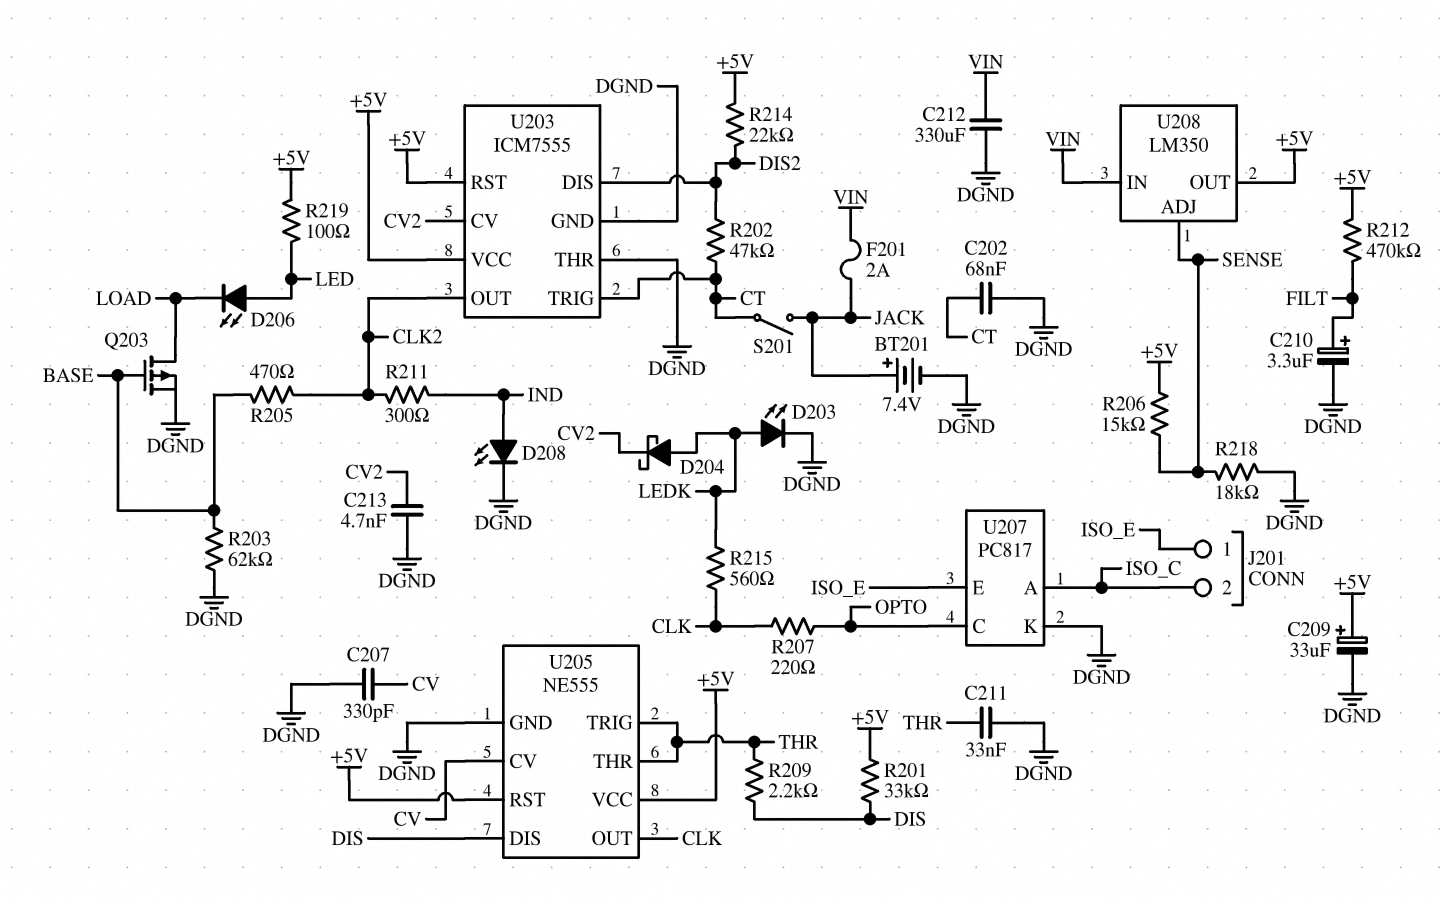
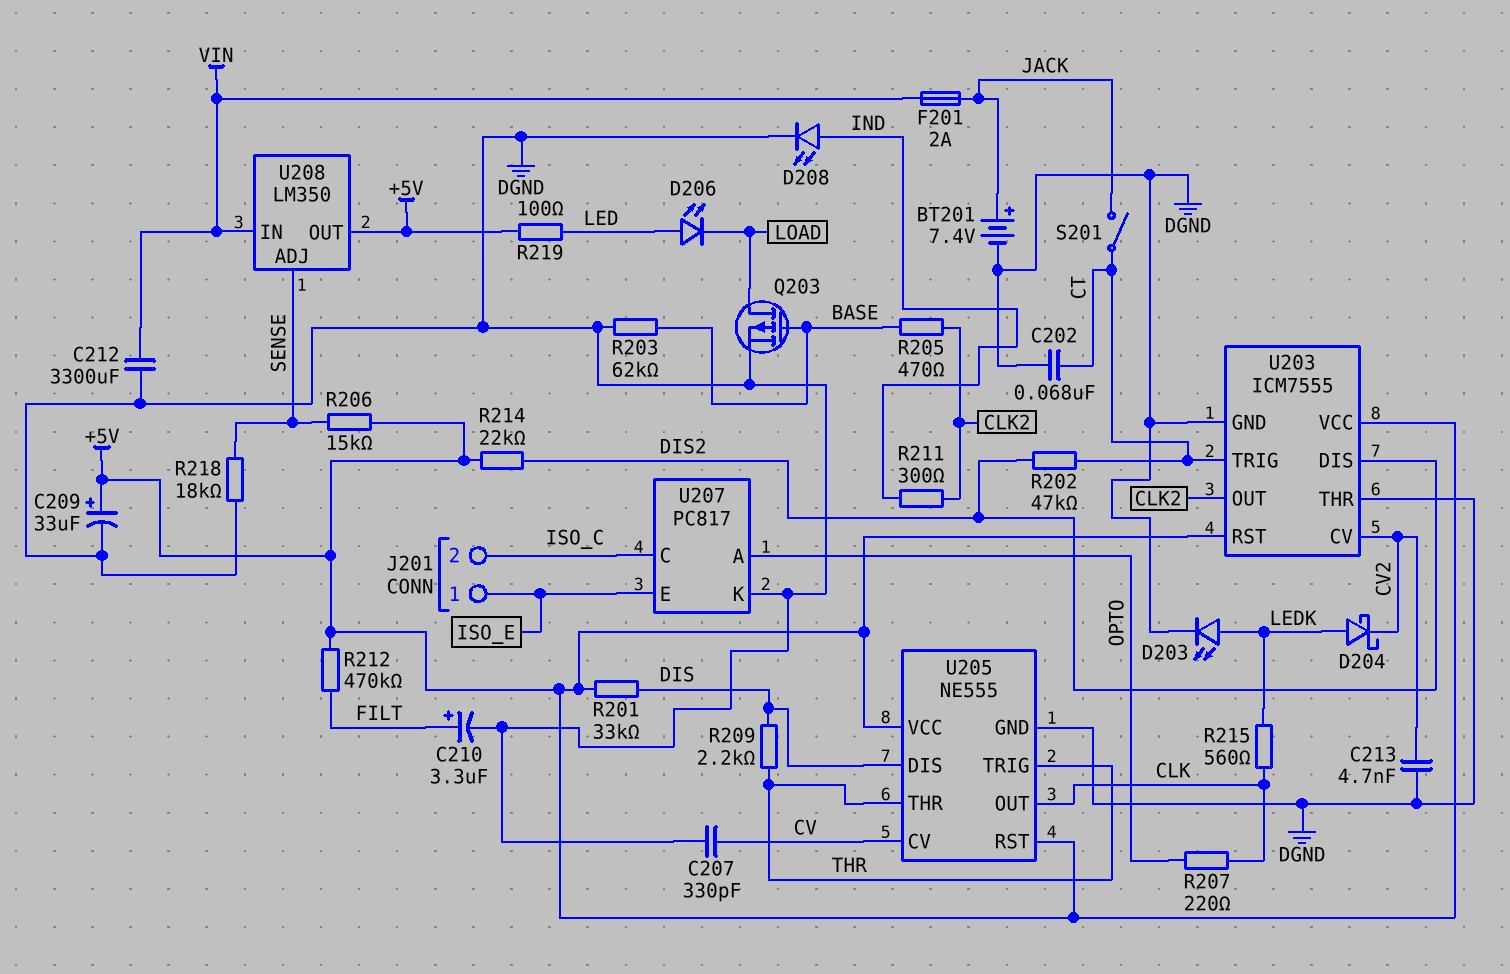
C211: 33nF (DGND, THR) -> none
C212: 330uF (DGND, VIN) -> 3300uF (DGND, VIN)
U207 pin A: ISO_C -> OPTO
U207 pin C: OPTO -> ISO_C

